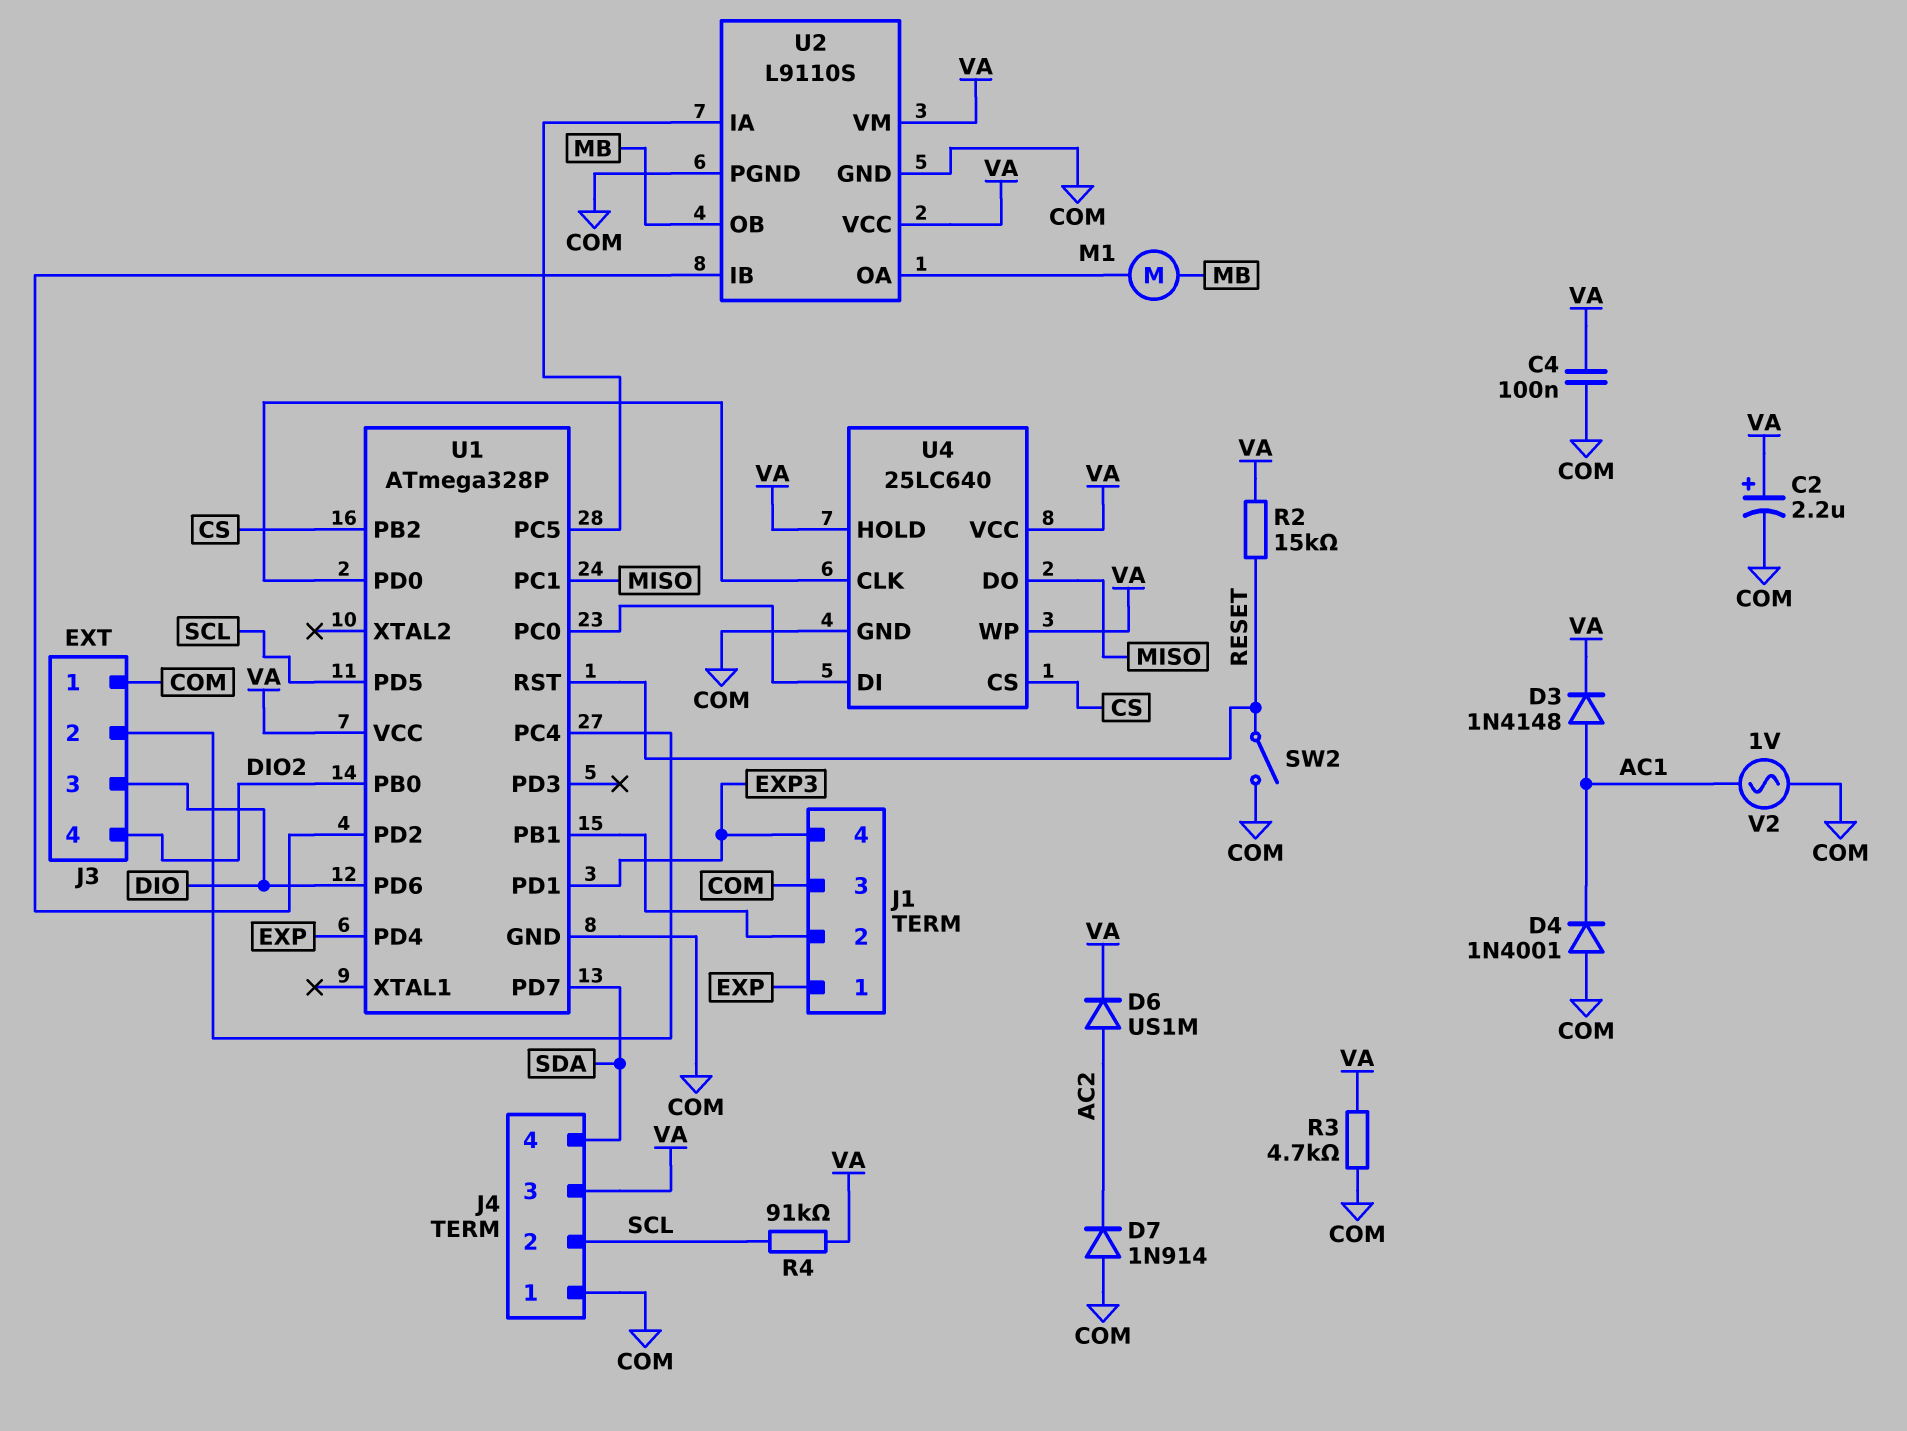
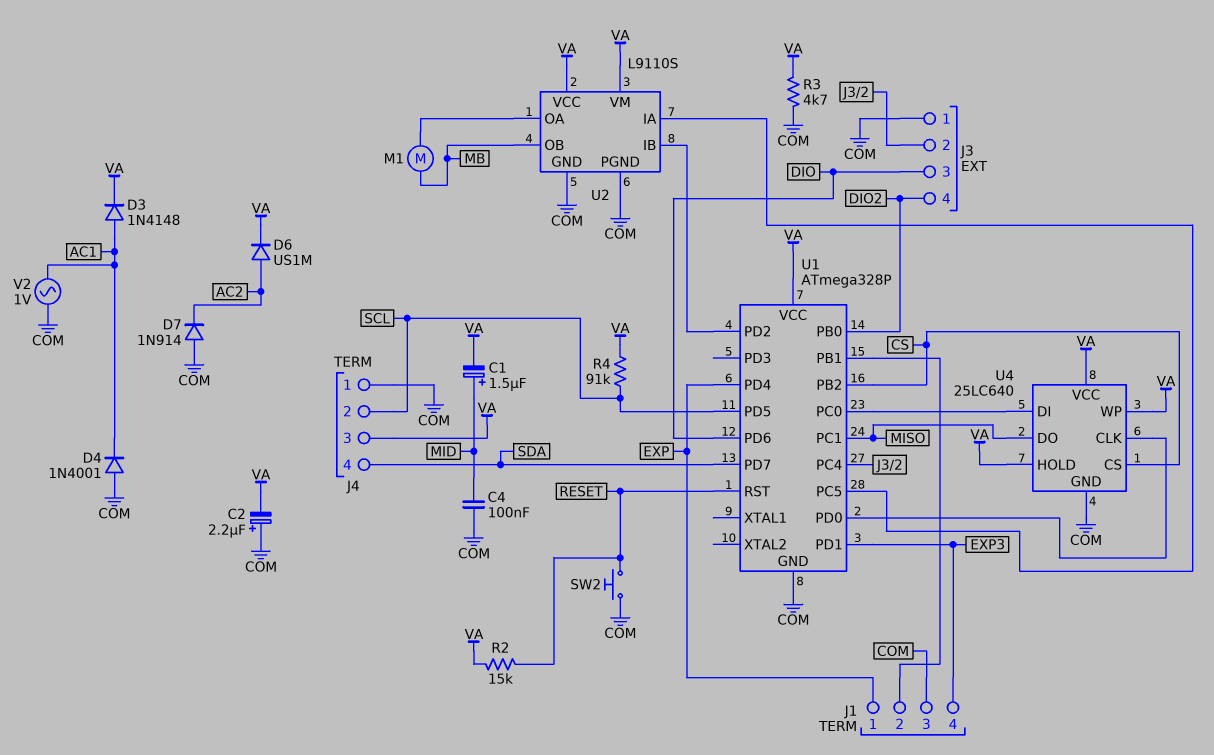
C1: none -> 1.5uF (plus MID, minus VA)
C2: 2.2uF (plus VA, minus COM) -> 2.2uF (plus COM, minus VA)
C4: 100nF (COM, VA) -> 100nF (COM, MID)
SW2: switch (COM, RESET) -> button (COM, RESET)

